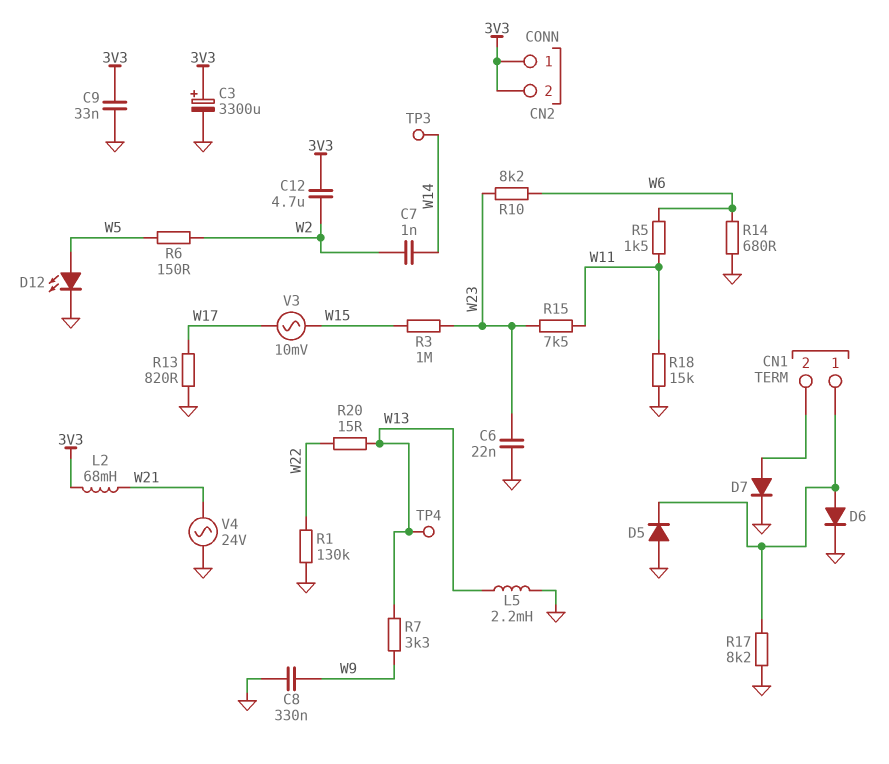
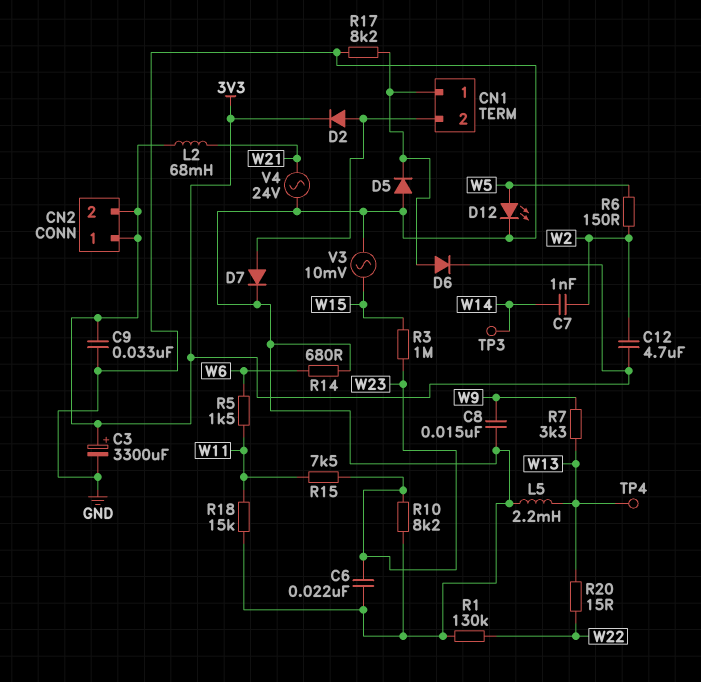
C8: 330nF (GND, W9) -> 15nF (GND, W9)
D2: none -> diode (A CN1/2, K 3V3)
D6: diode (A CN1/1, K GND) -> diode (A CN1/1, K 3V3)
R10: 8.2k (W6, W23) -> 8.2k (GND, W23)
R13: 820 (GND, W17) -> none
V3: AC 10mV (W15, W17) -> AC 10mV (GND, W15)

